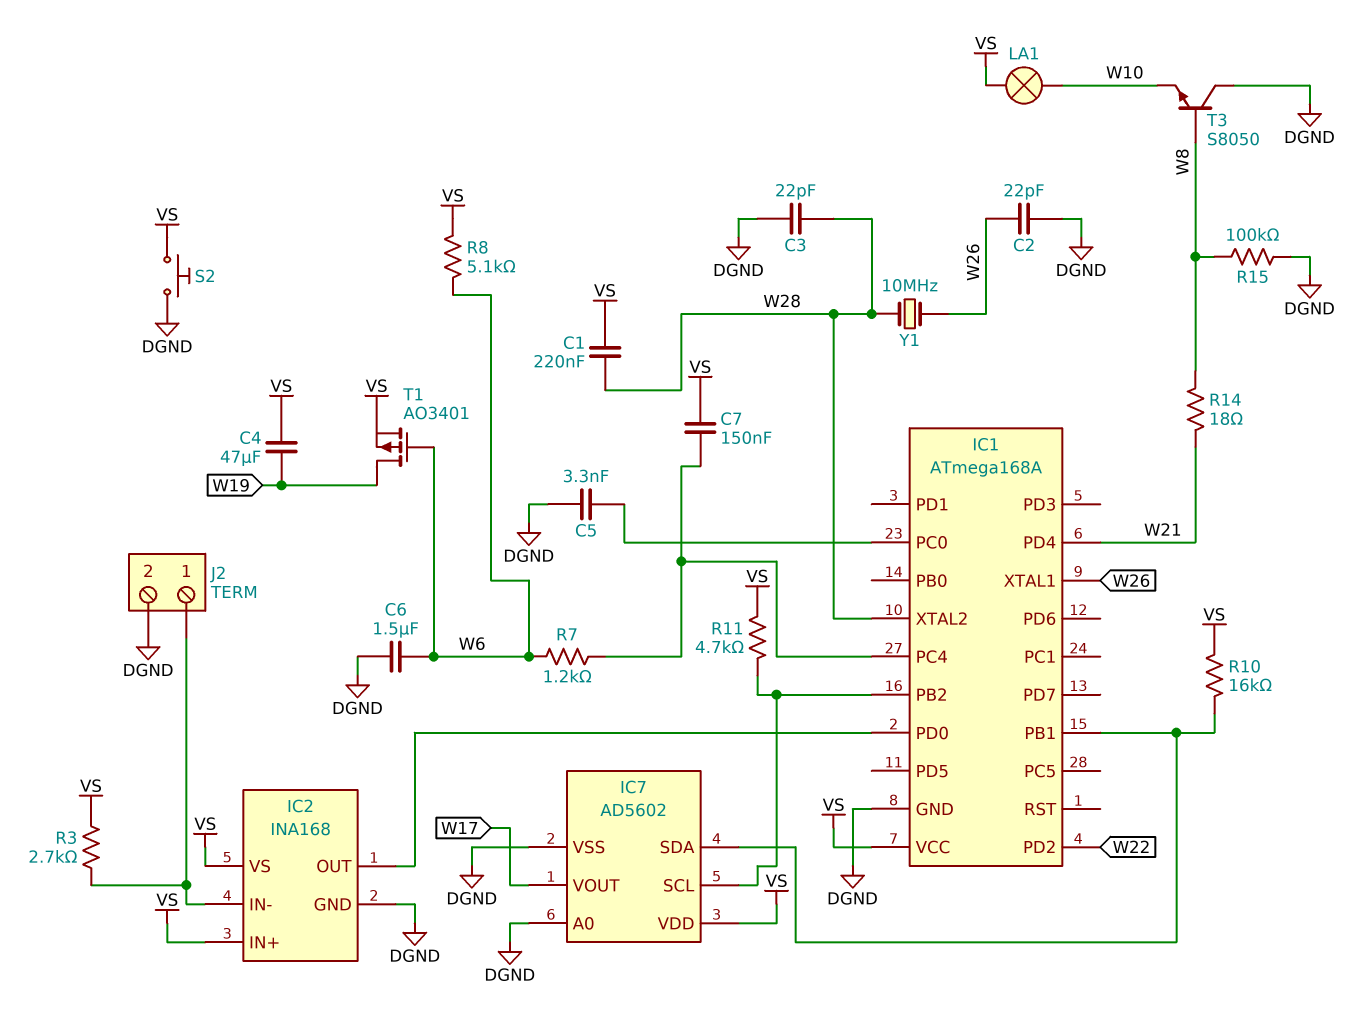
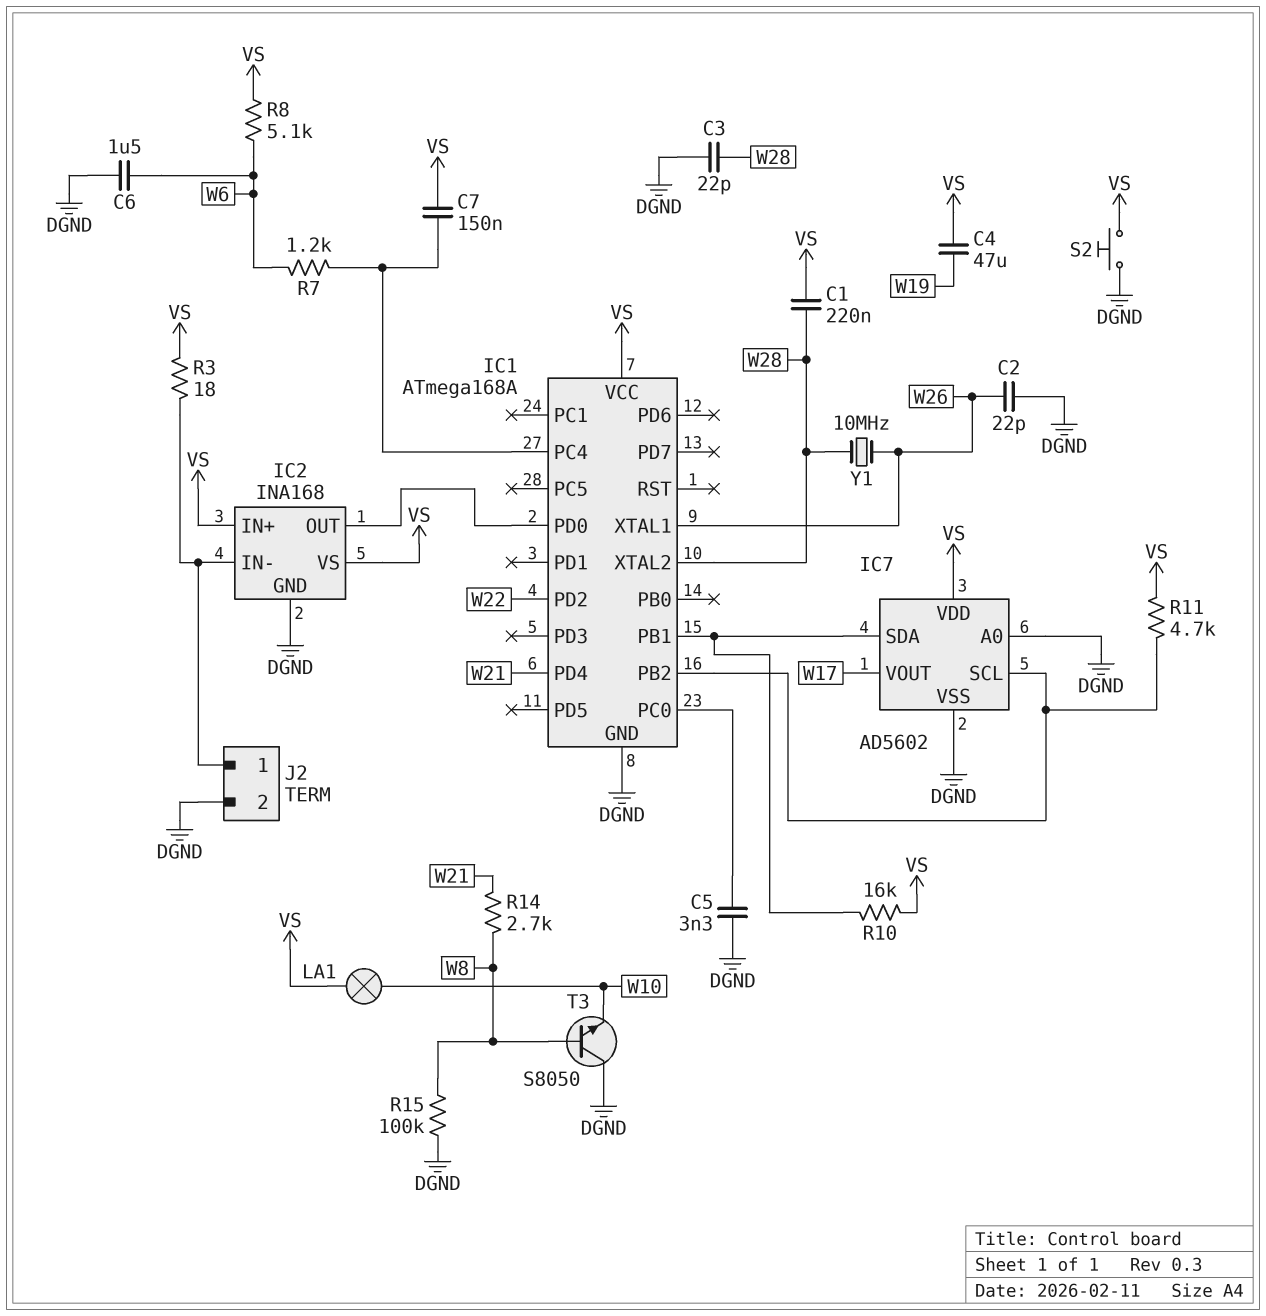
R3: 2.7k (IC2/IN-, VS) -> 18 (IC2/IN-, VS)
R14: 18 (W8, W21) -> 2.7k (W8, W21)
T1: PMOS AO3401 (G W6, D W19, S VS) -> none

